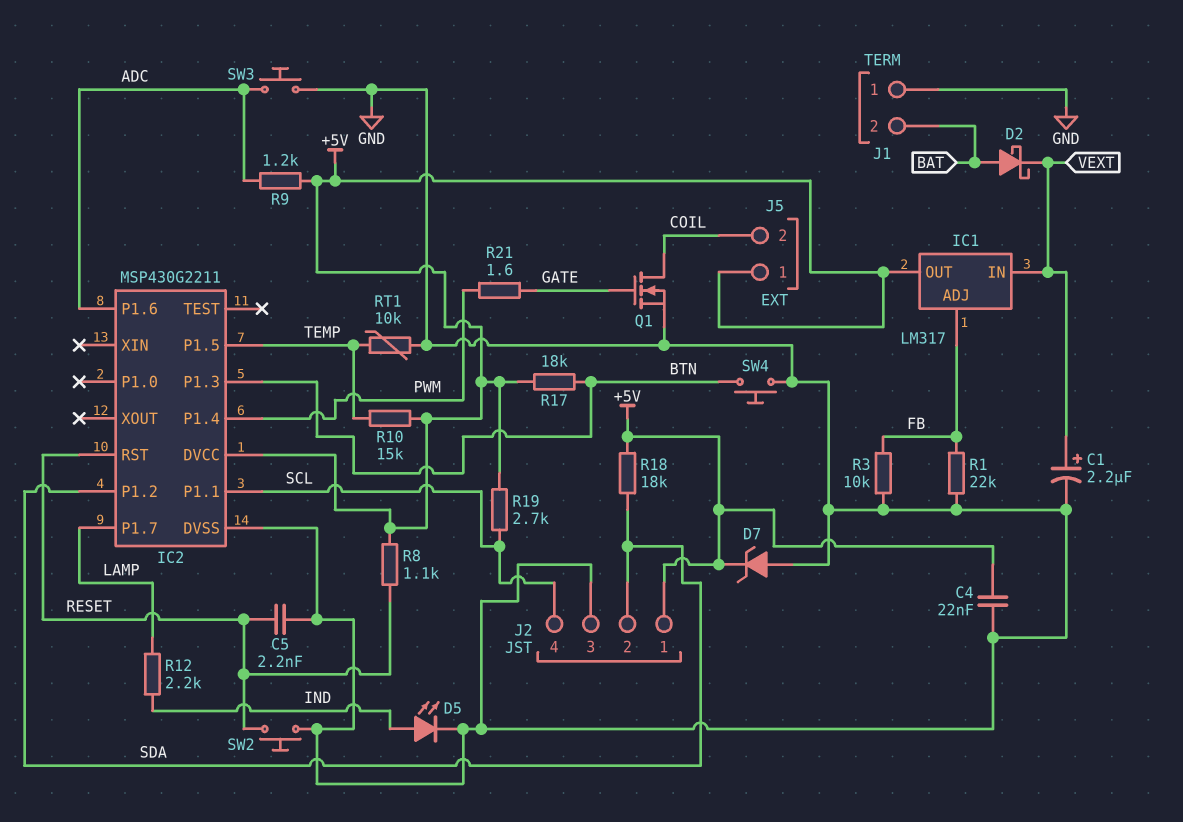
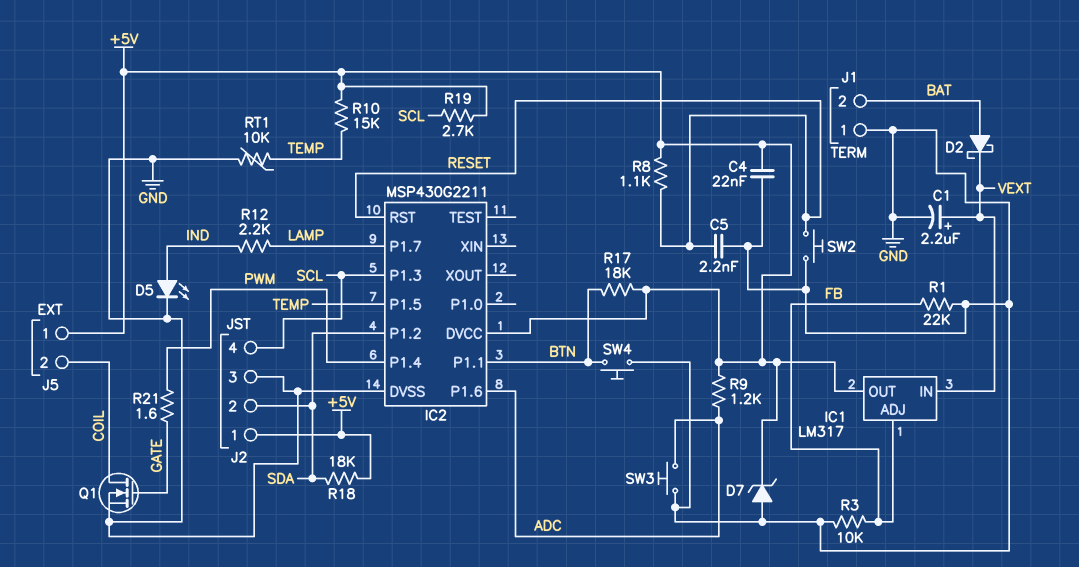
IC2 pin P1.1: SCL -> BTN
IC2 pin P1.3: BTN -> SCL

